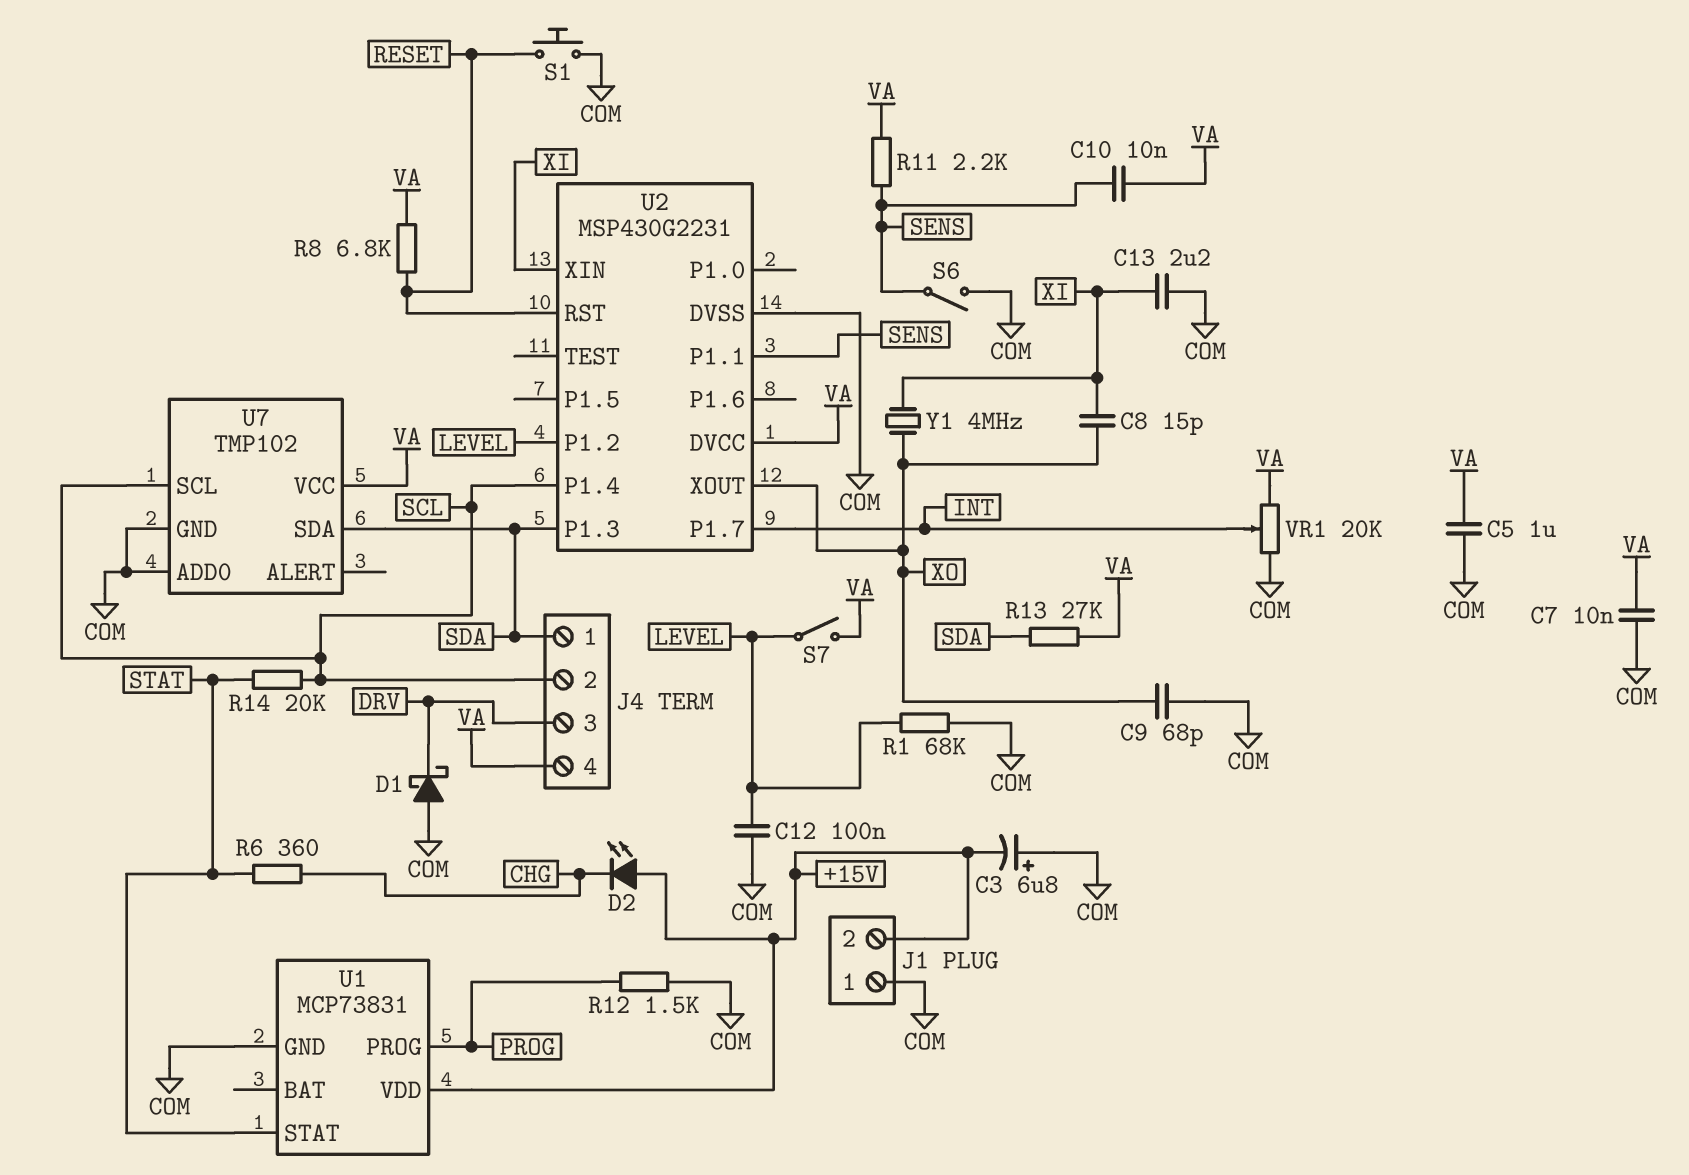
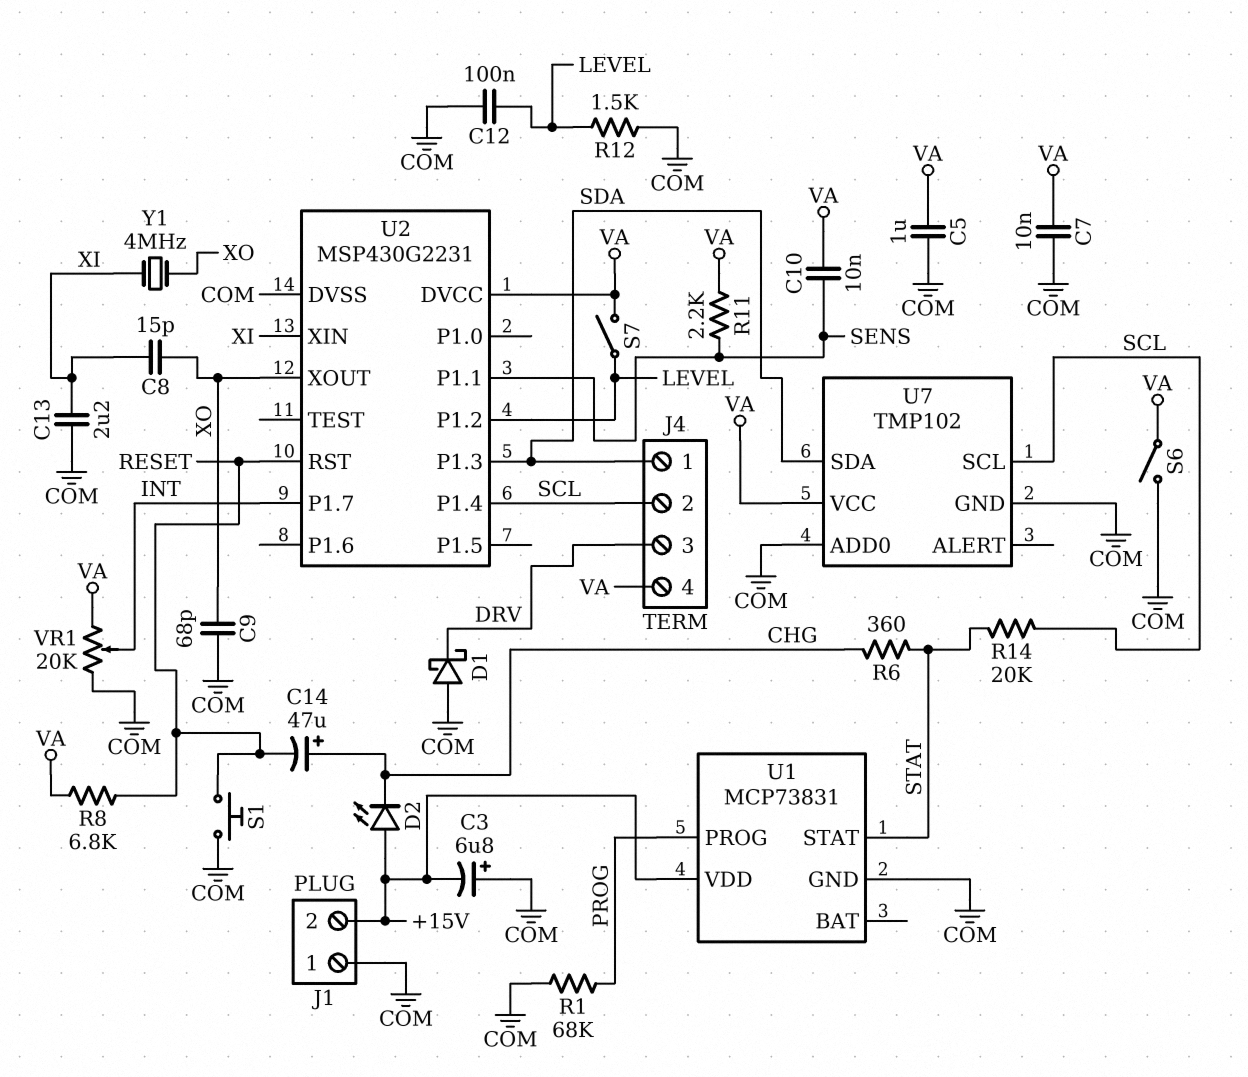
C14: none -> 47uF (plus CHG, minus RESET)
R1: 68k (COM, LEVEL) -> 68k (COM, PROG)
R12: 1.5k (COM, PROG) -> 1.5k (COM, LEVEL)
R13: 27k (SDA, VA) -> none
S6: switch (COM, SENS) -> switch (COM, VA)

